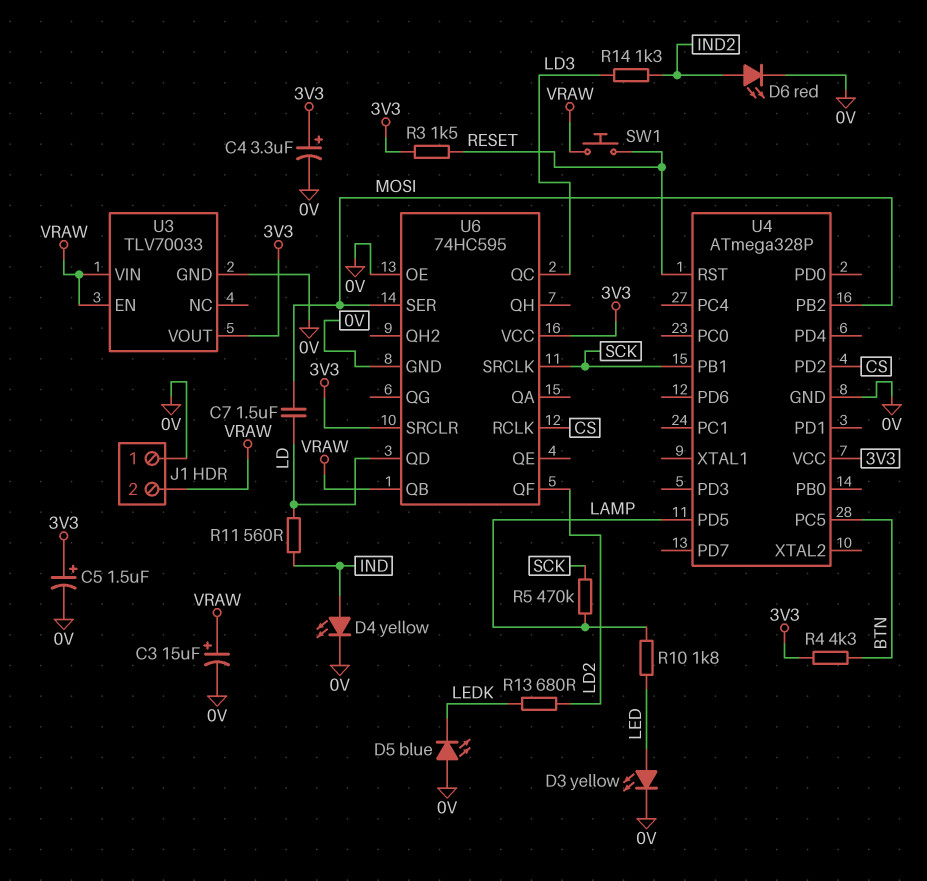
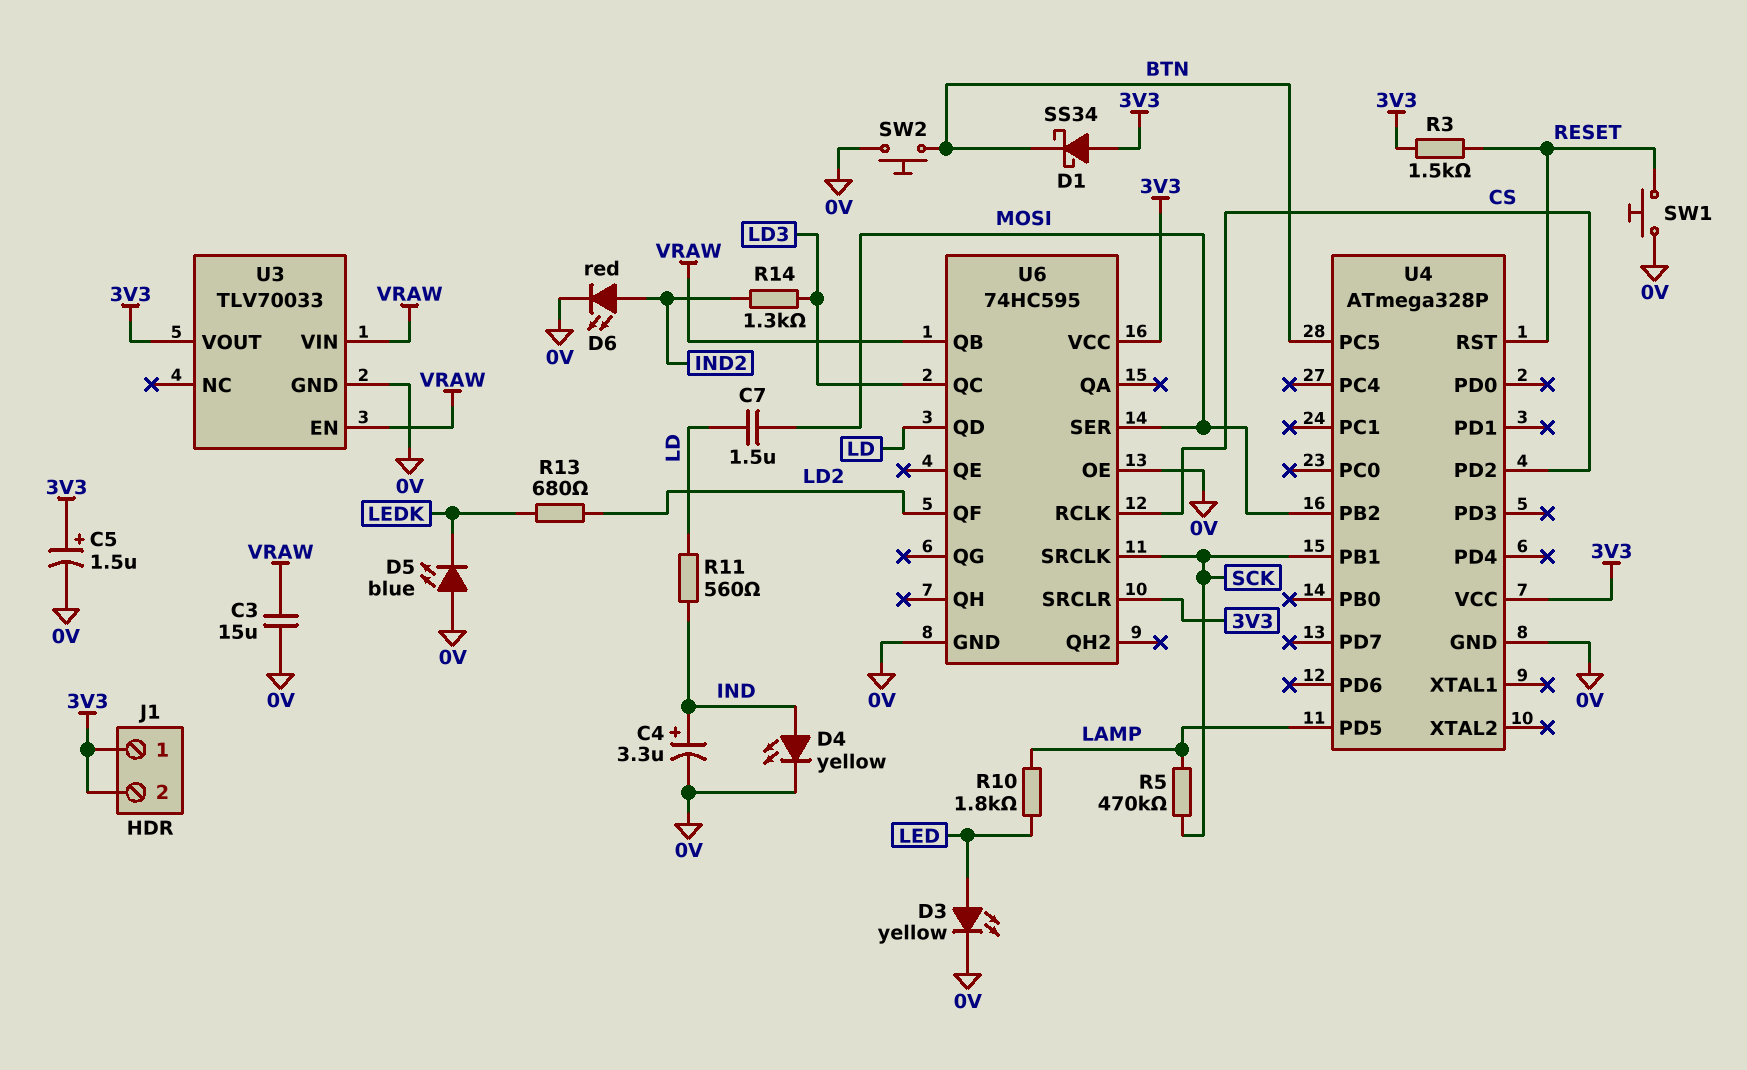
C3: 15uF (plus VRAW, minus 0V) -> 15uF (0V, VRAW)
C4: 3.3uF (plus 3V3, minus 0V) -> 3.3uF (plus IND, minus 0V)
D1: none -> schottky SS34 (A 3V3, K BTN)
J1 pin 1: 0V -> 3V3
J1 pin 2: VRAW -> 3V3
R4: 4.3k (3V3, BTN) -> none
SW1: button (RESET, VRAW) -> button (0V, RESET)
SW2: none -> button (0V, BTN)

